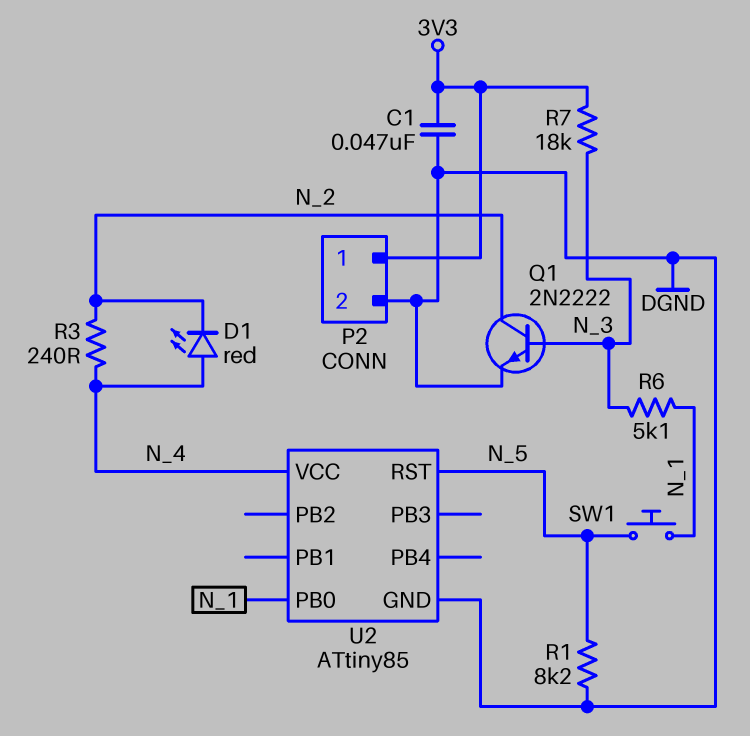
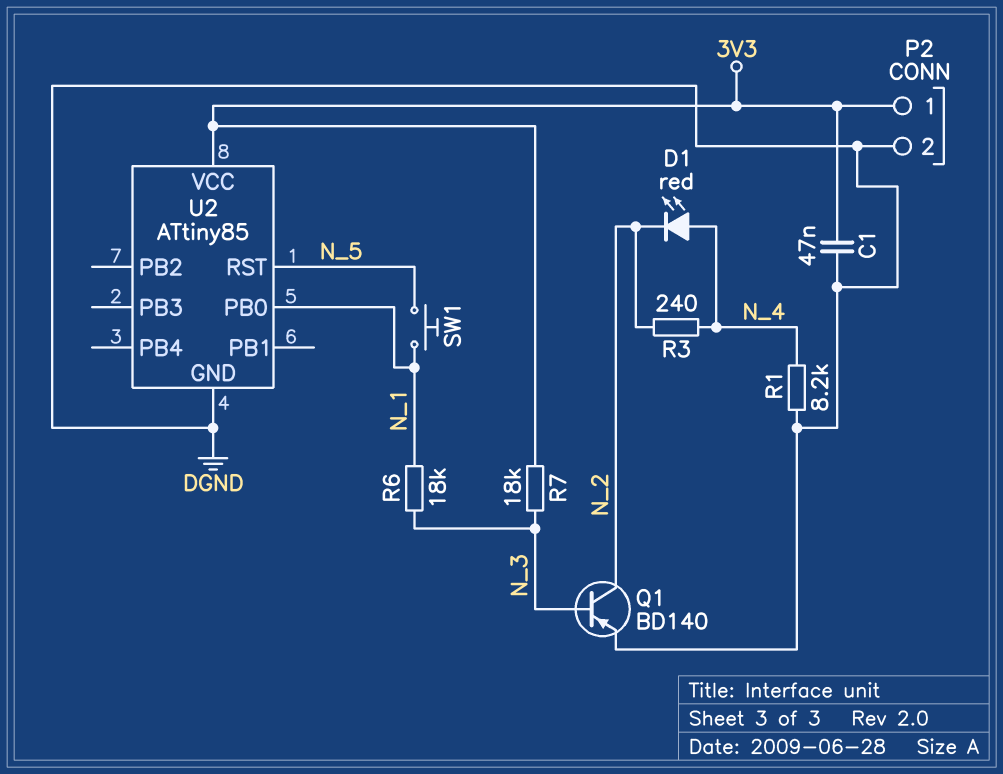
Q1: NPN 2N2222 (B N_3, C N_2, E DGND) -> PNP BD140 (B N_3, C N_2, E DGND)
R1: 8.2k (DGND, N_5) -> 8.2k (DGND, N_4)
R6: 5.1k (N_1, N_3) -> 18k (N_1, N_3)
U2 pin VCC: N_4 -> 3V3

